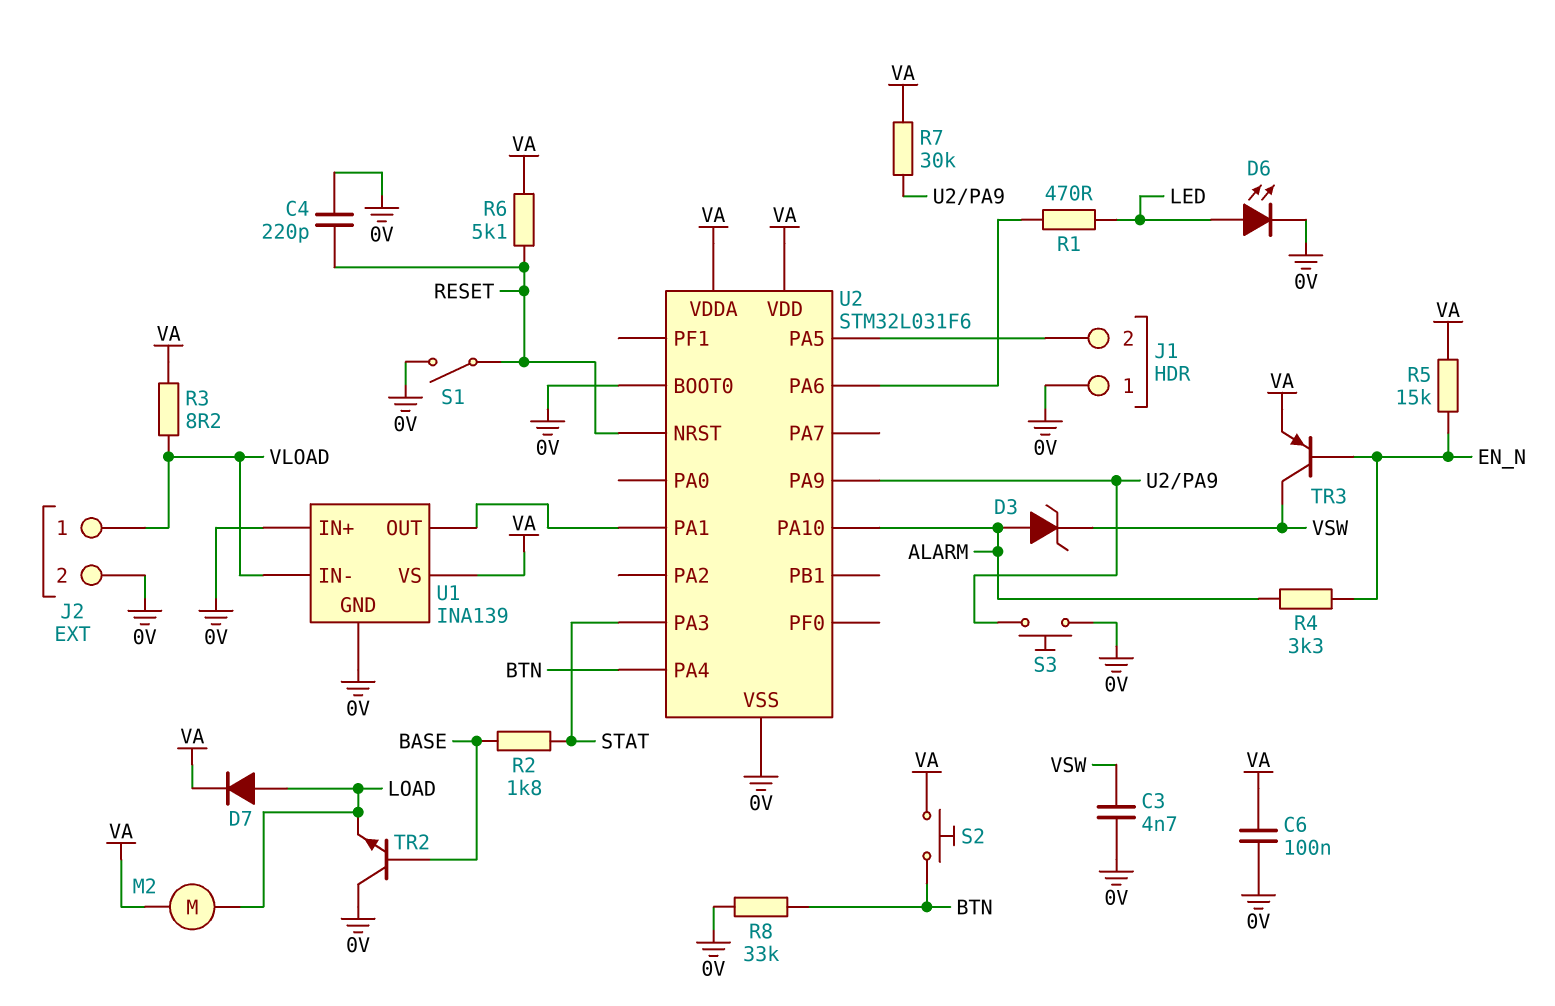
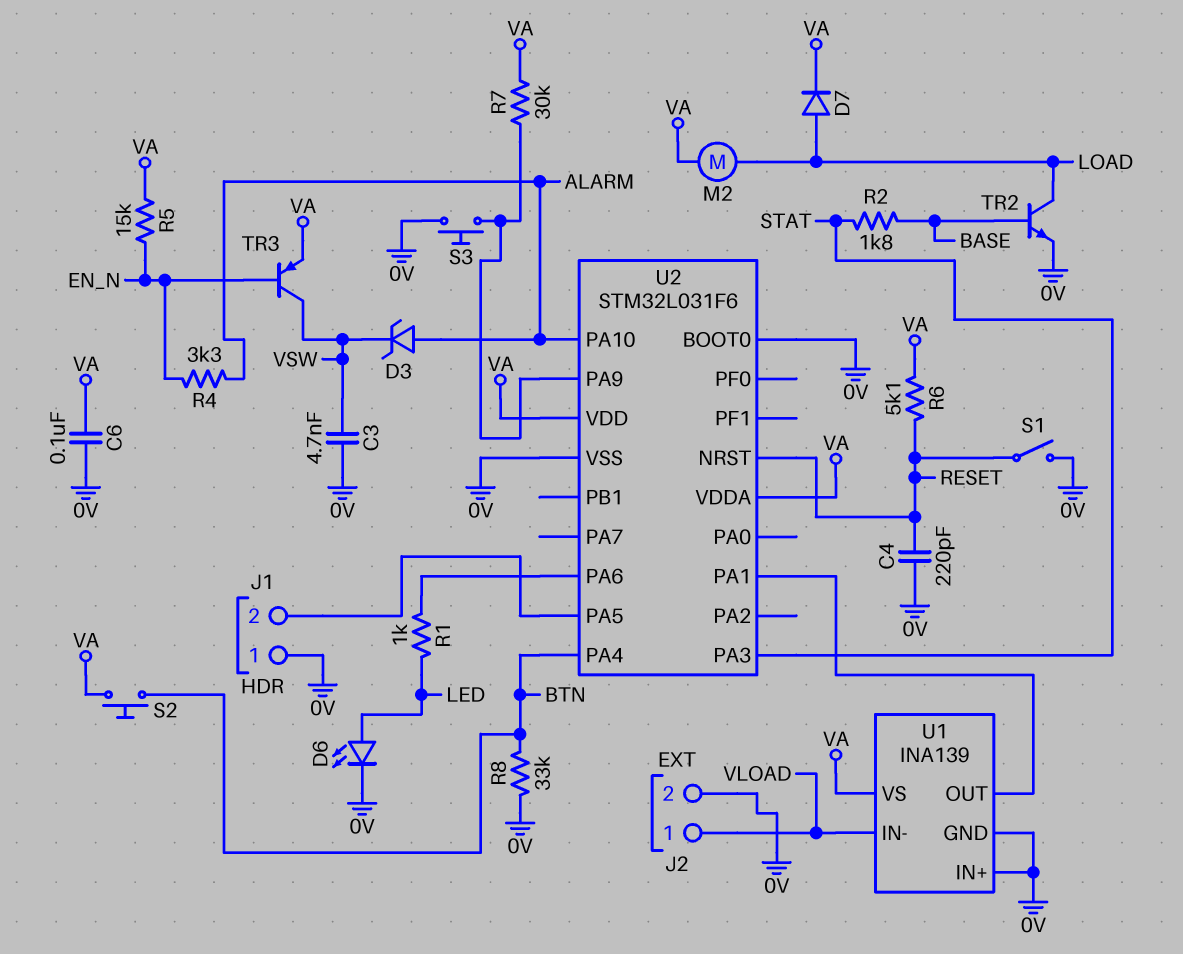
R1: 470 (LED, U2/PA6) -> 1k (LED, U2/PA6)
R3: 8.2 (VA, VLOAD) -> none
TR2: NPN (B BASE, C 0V, E LOAD) -> NPN (B BASE, C LOAD, E 0V)

